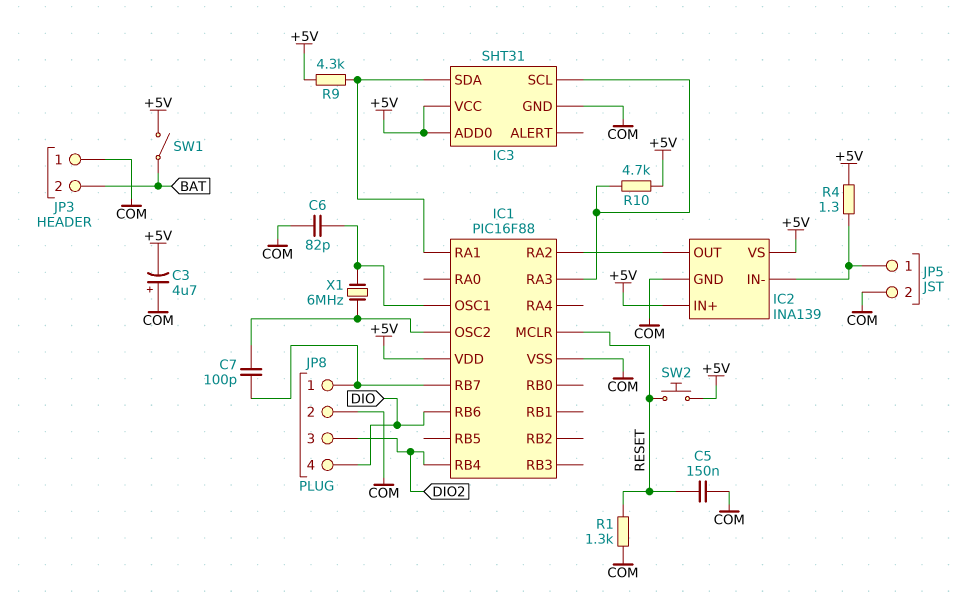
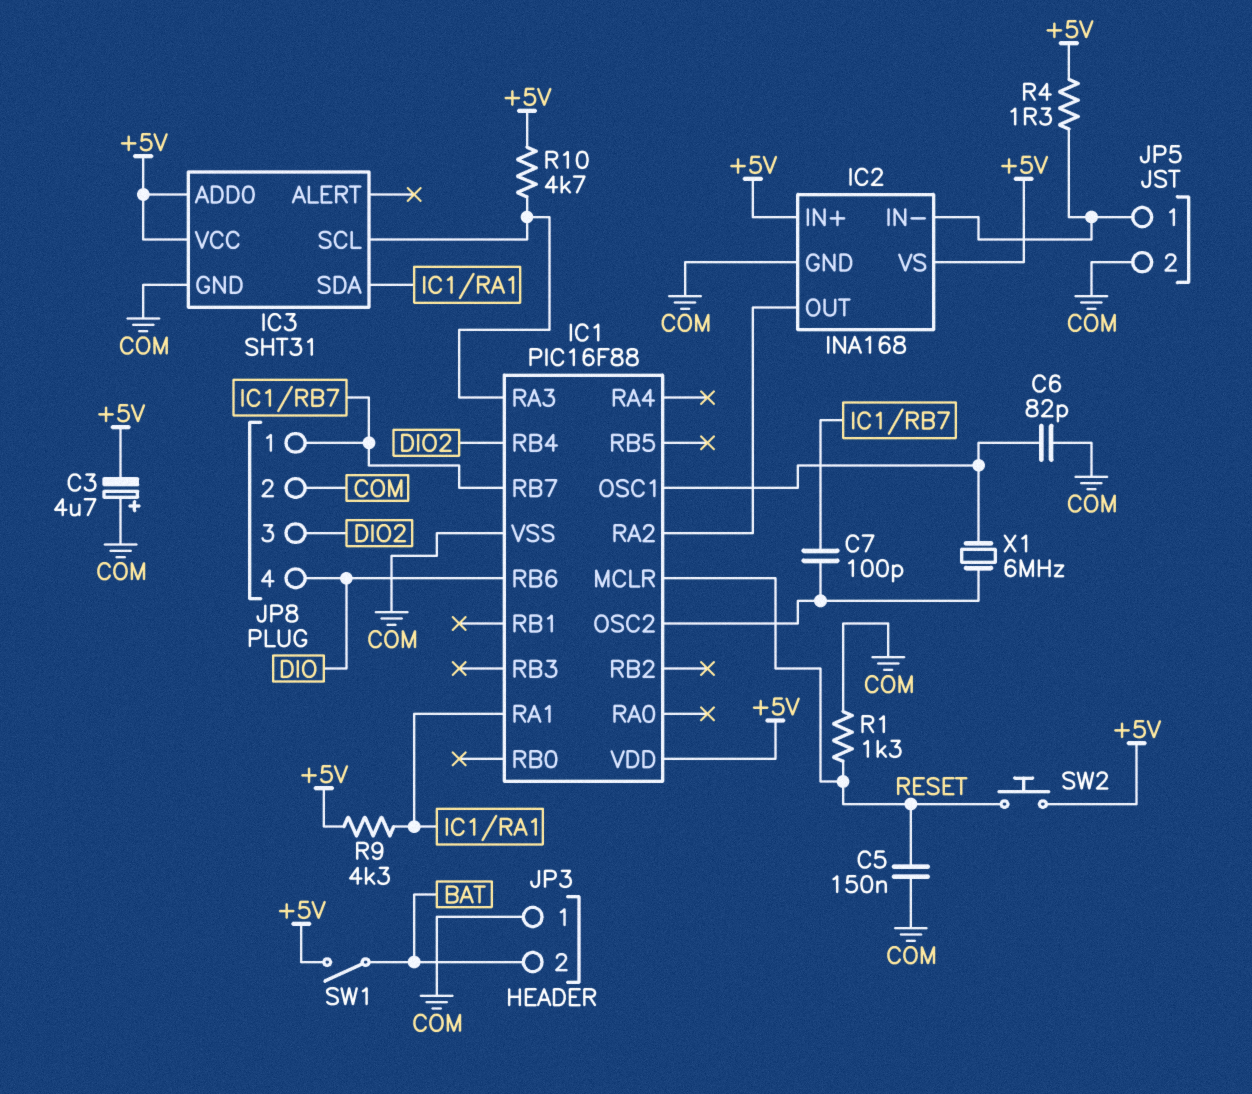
IC2: INA139 -> INA168

